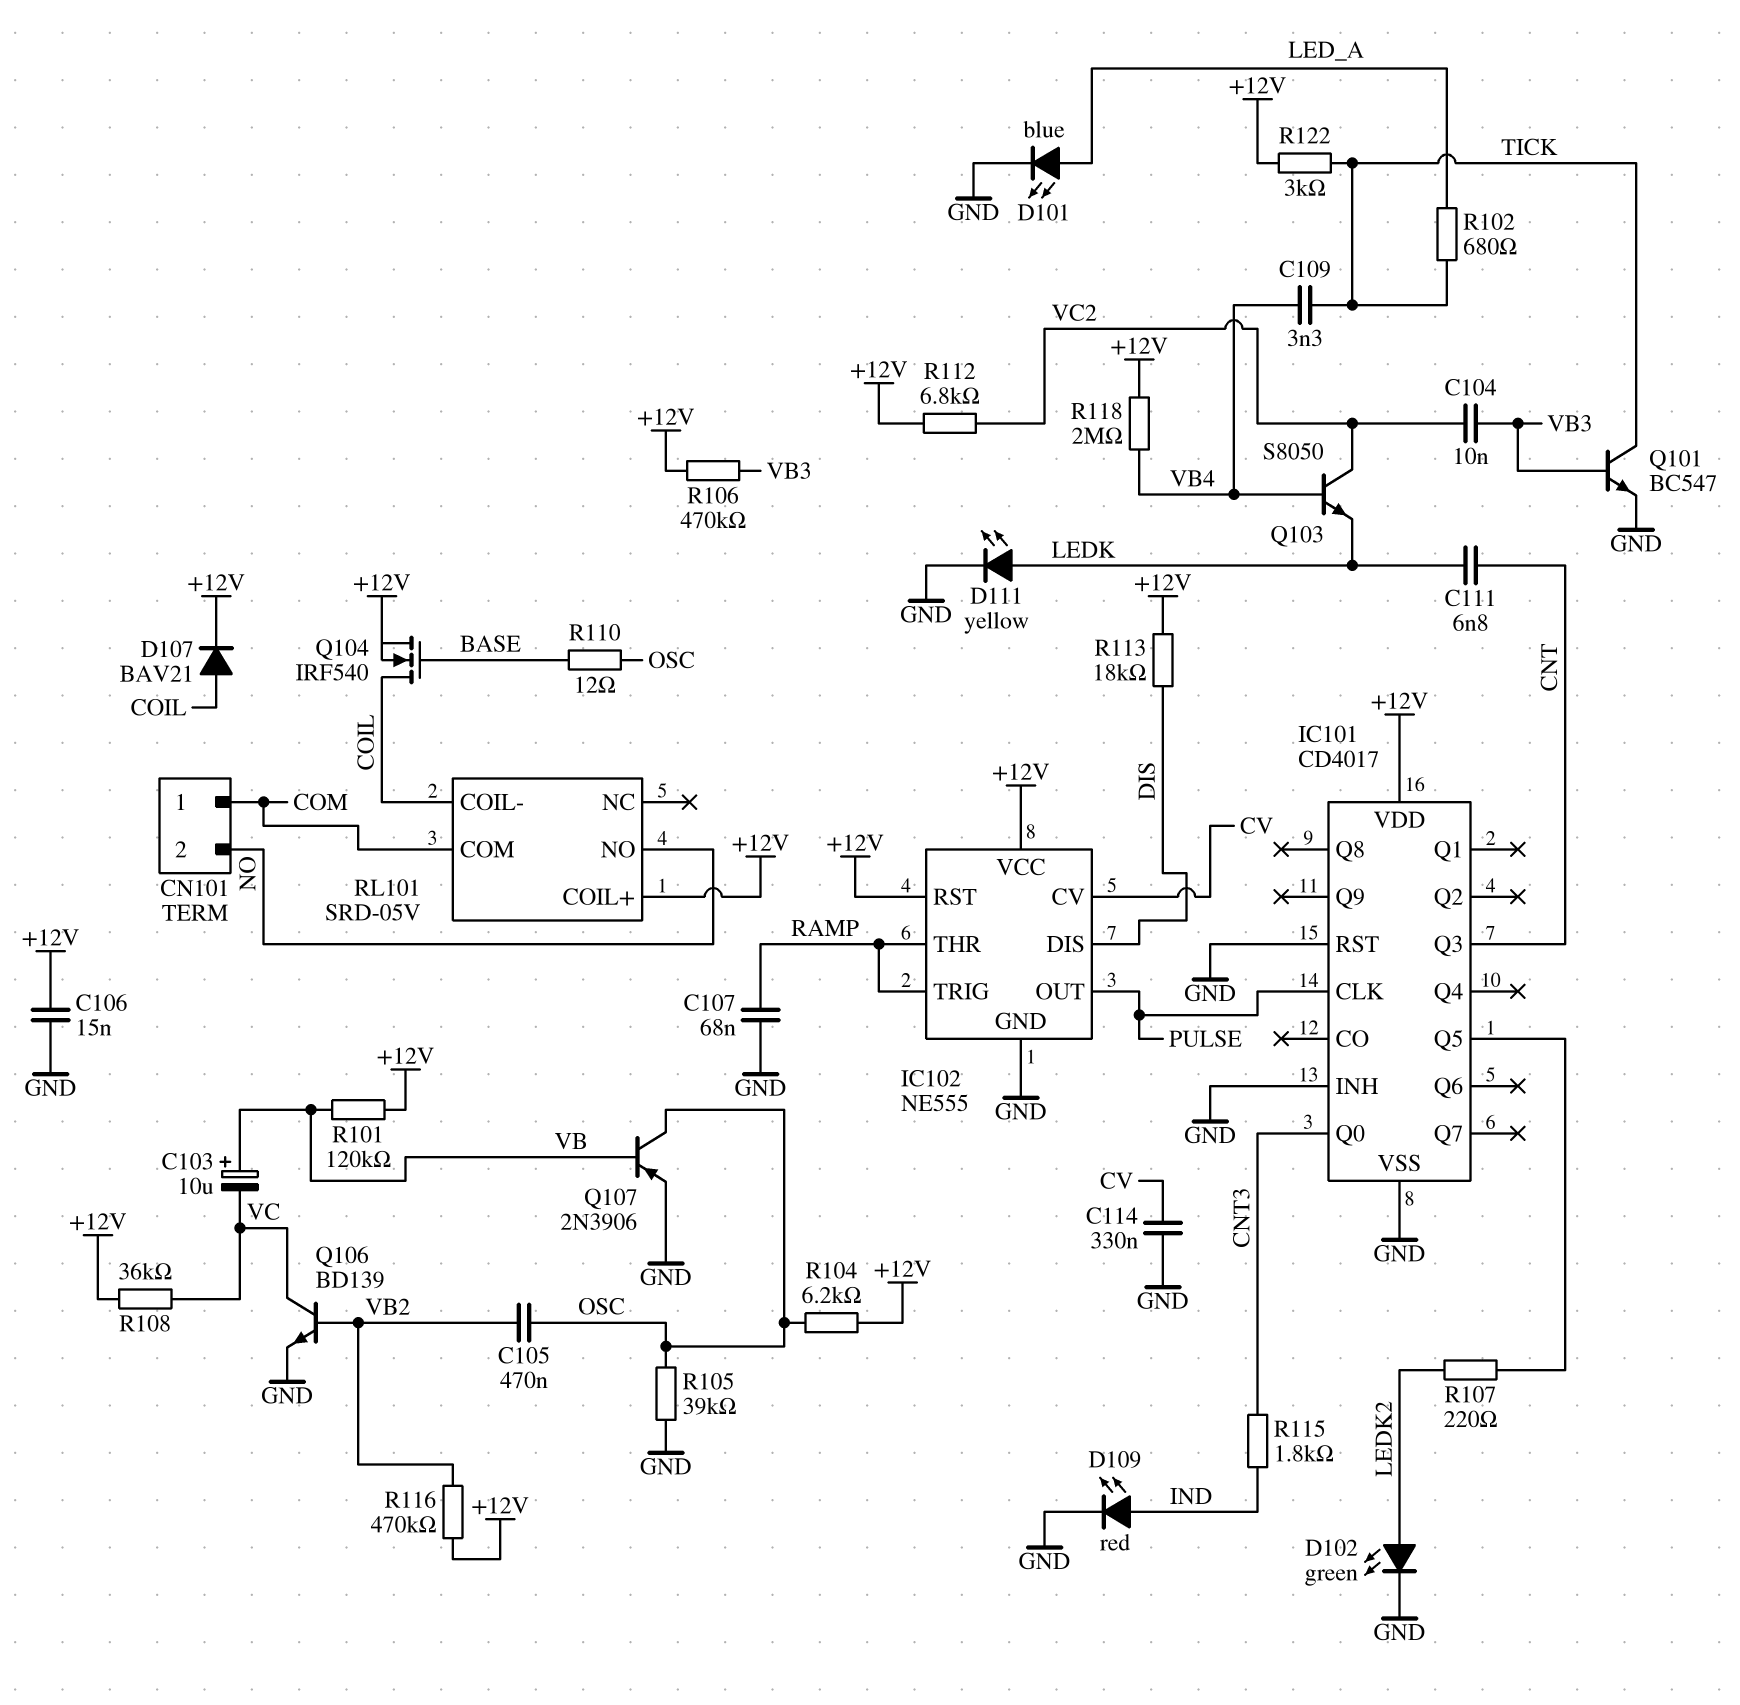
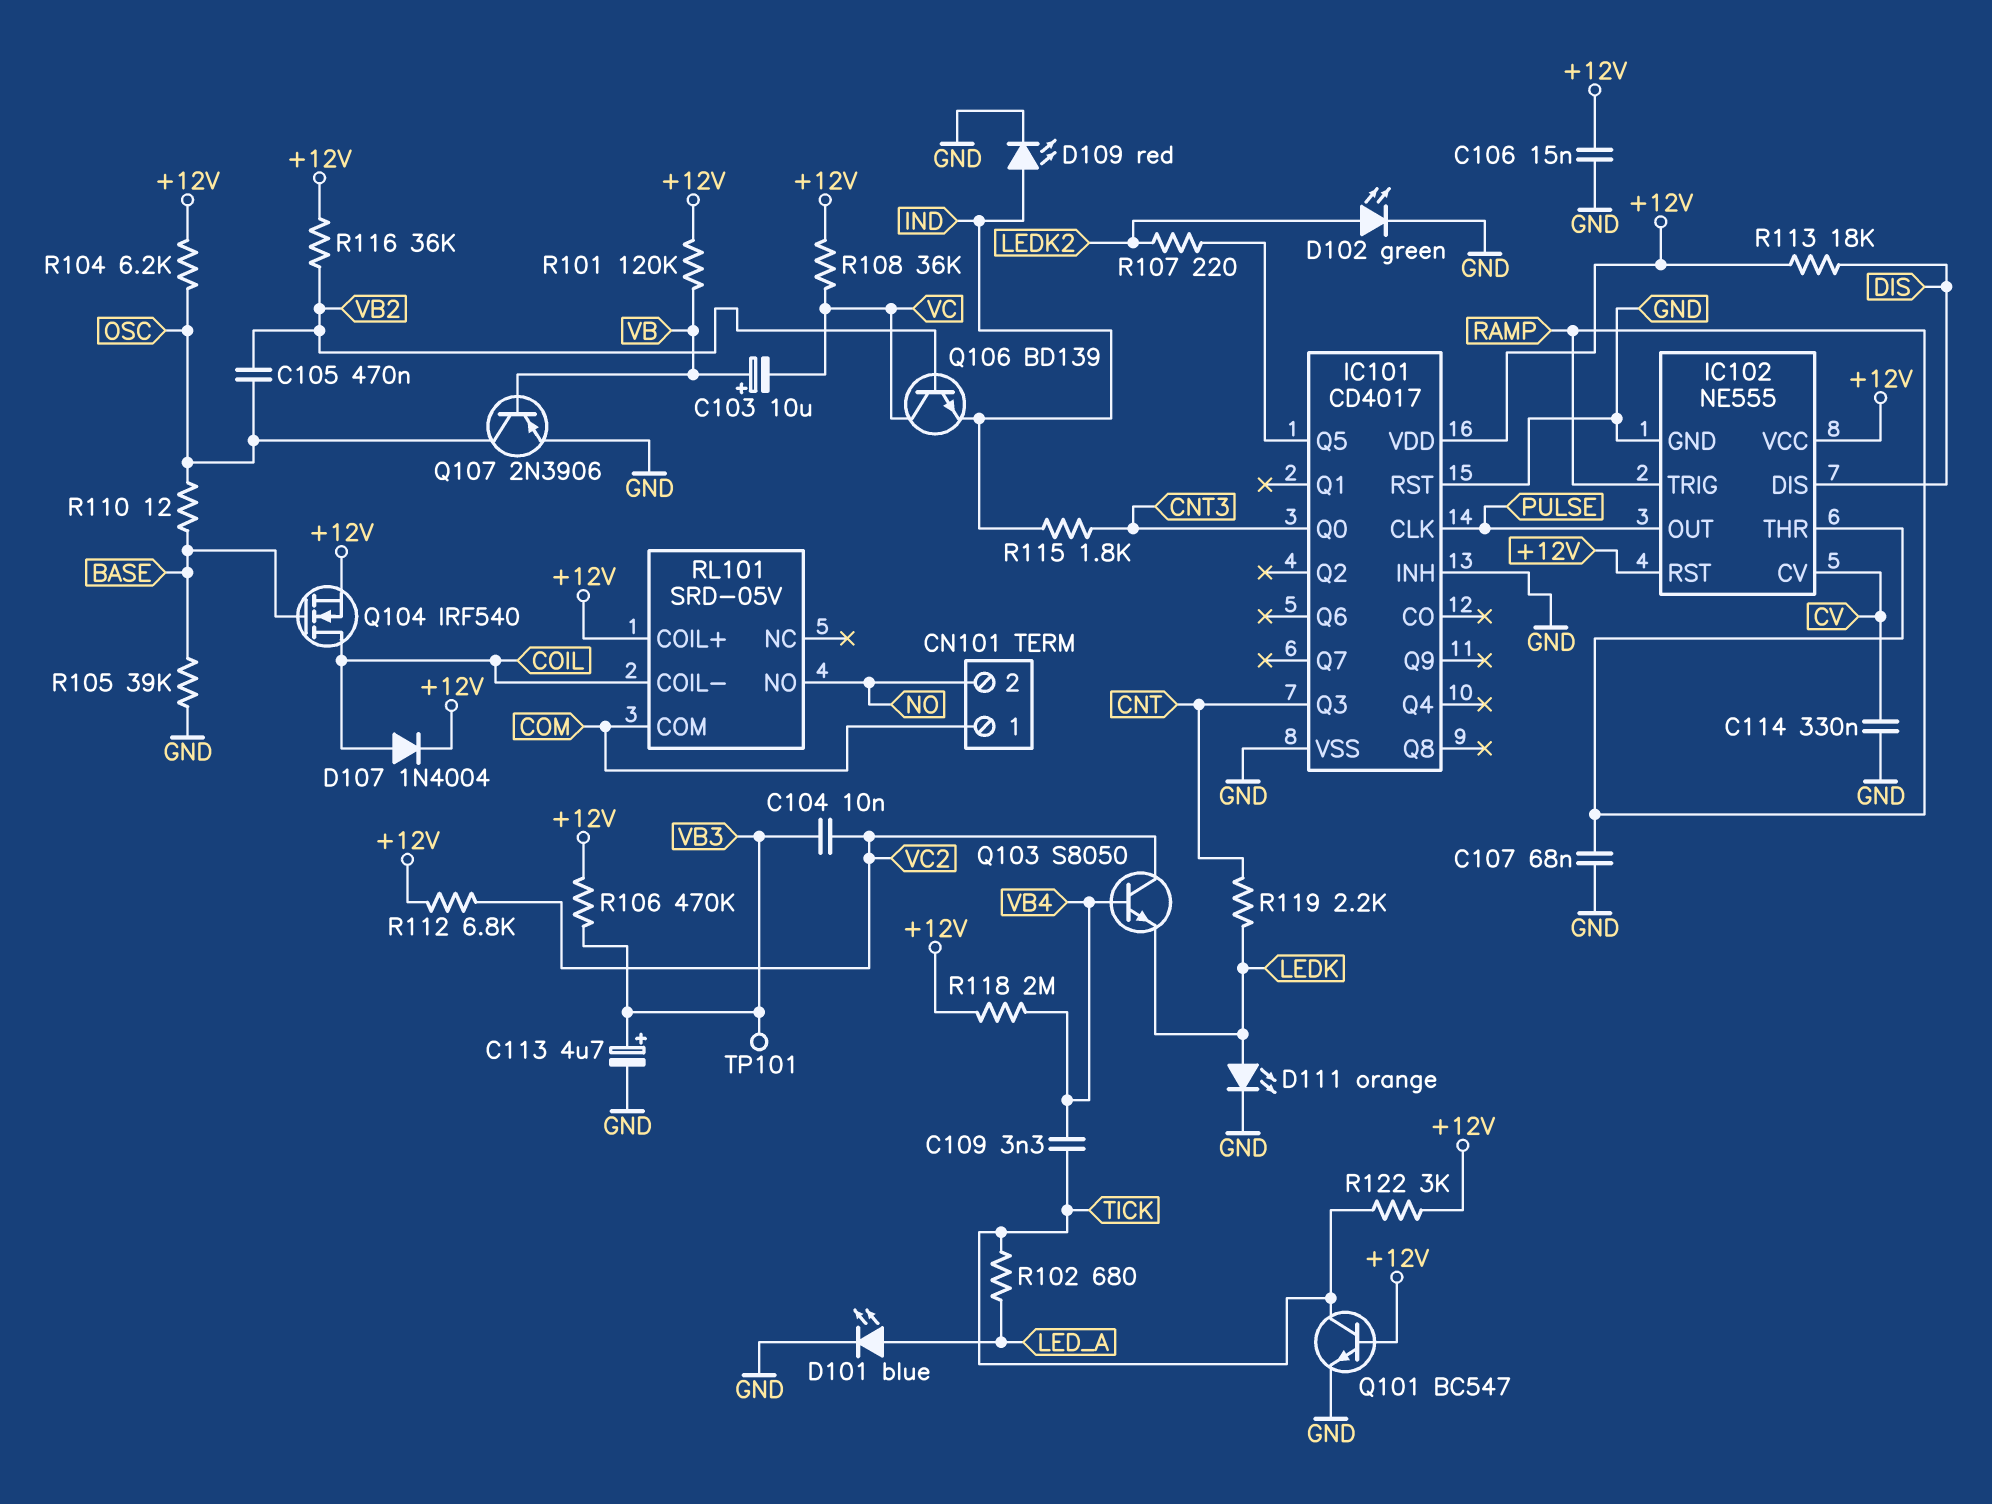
C111: 6.8nF (CNT, LEDK) -> none
C113: none -> 4.7uF (plus VB3, minus GND)
D107: diode BAV21 (A COIL, K +12V) -> diode 1N4004 (A COIL, K +12V)
D111: LED yellow (A LEDK, K GND) -> LED orange (A LEDK, K GND)
Q101: NPN BC547 (B VB3, C TICK, E GND) -> NPN BC547 (B +12V, C TICK, E GND)
Q106: NPN BD139 (B VB2, C VC, E GND) -> NPN BD139 (B VB2, C VC, E IND)
R105: 39k (GND, OSC) -> 39k (BASE, GND)
R116: 470k (+12V, VB2) -> 36k (+12V, VB2)
R119: none -> 2.2k (CNT, LEDK)
TP101: none -> test point (VB3)

